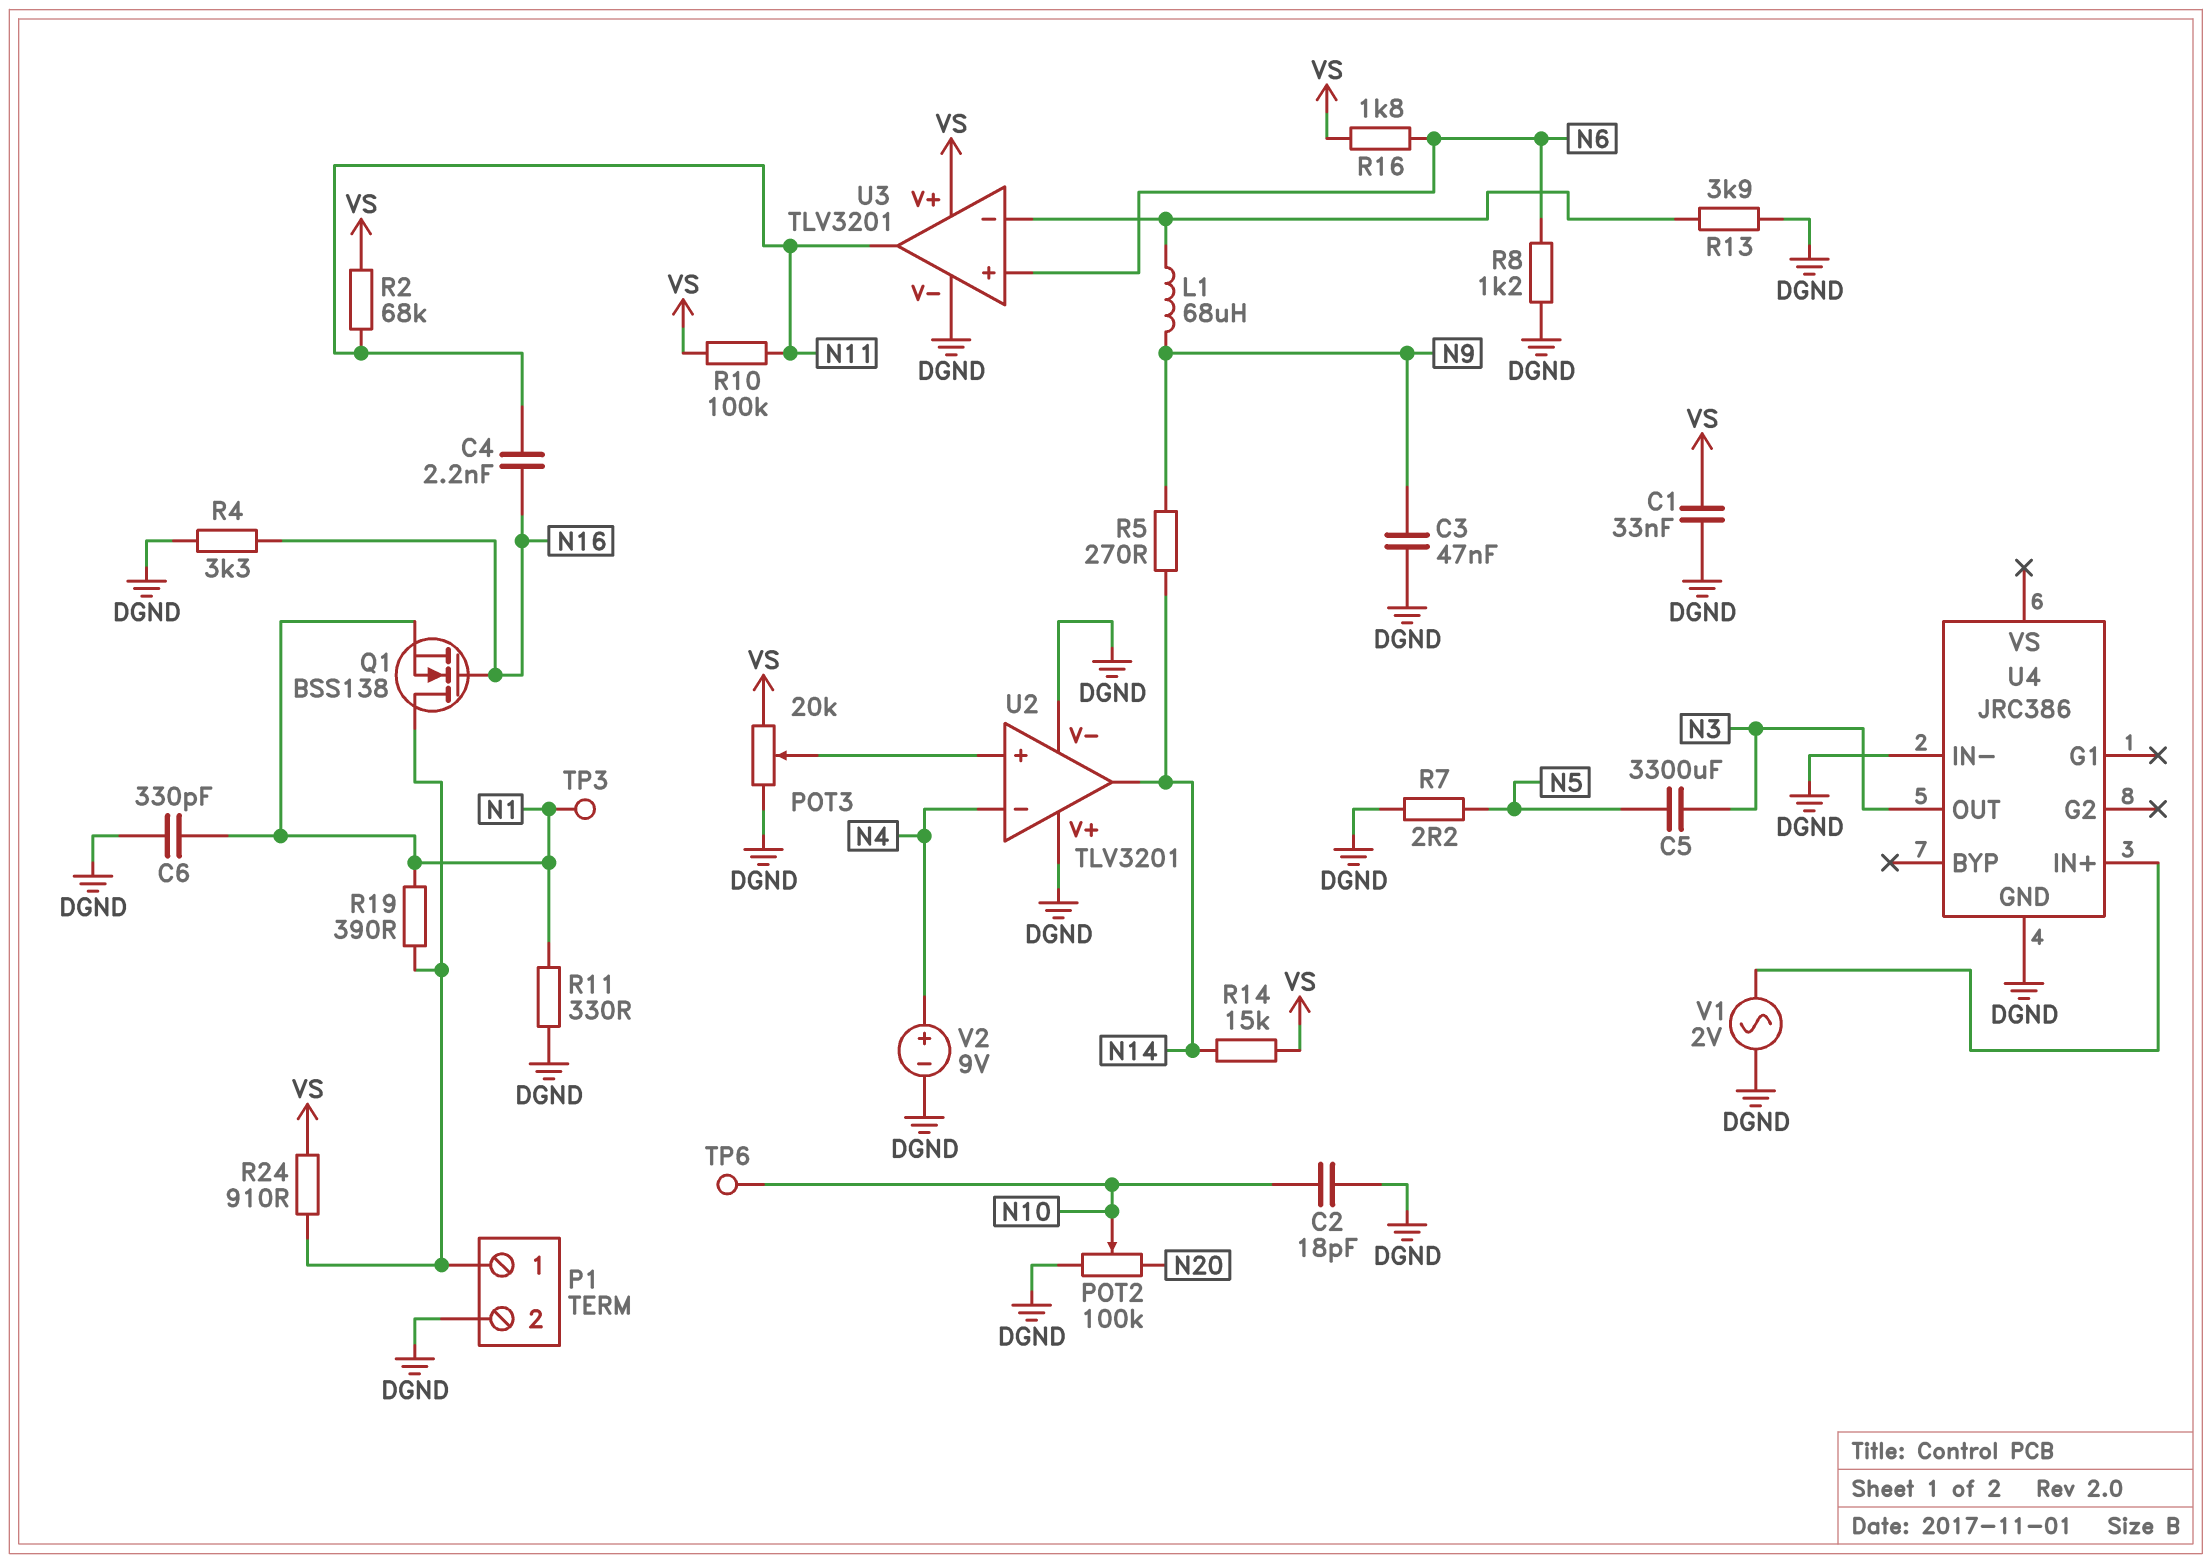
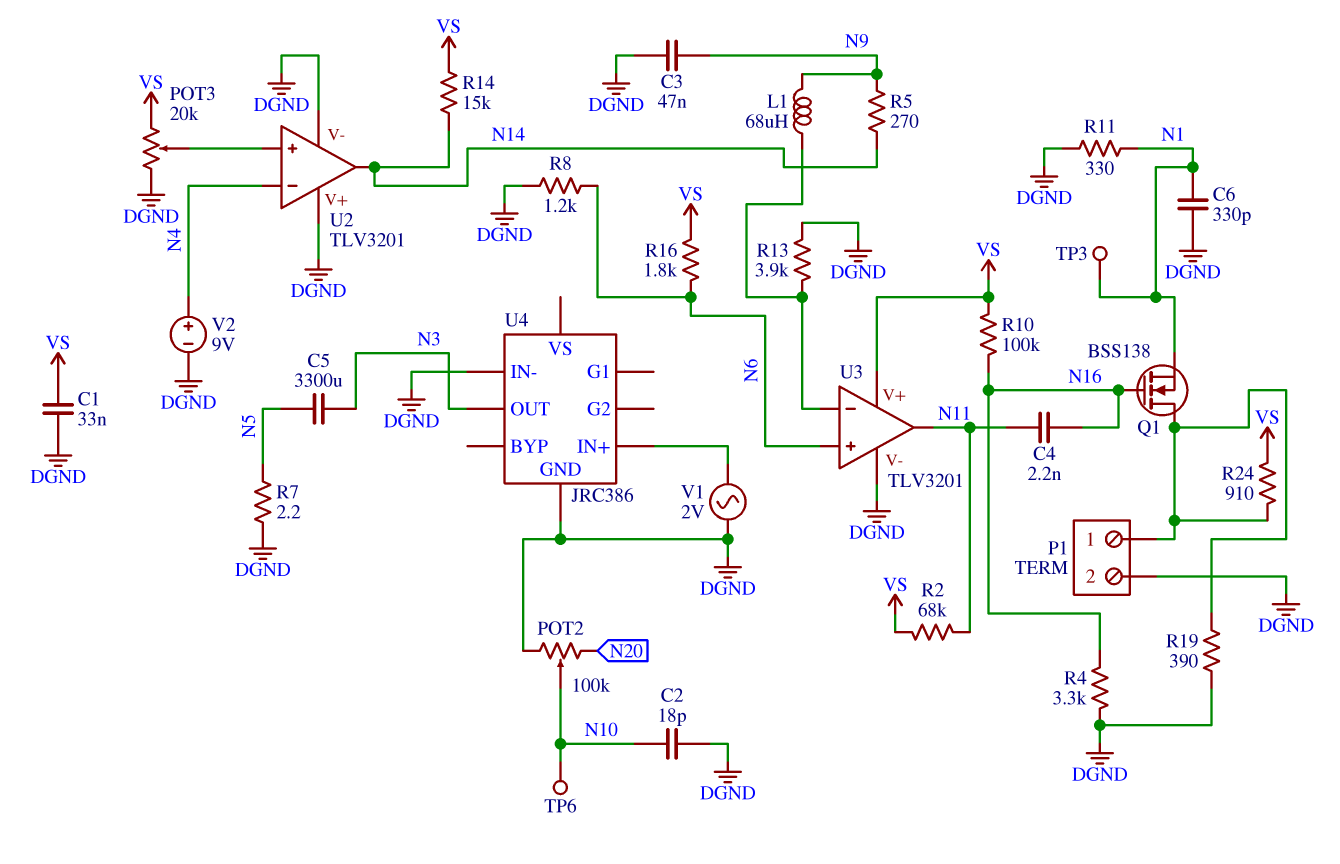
R10: 100k (N11, VS) -> 100k (N16, VS)
R19: 390 (N1, P1/1) -> 390 (DGND, P1/1)

